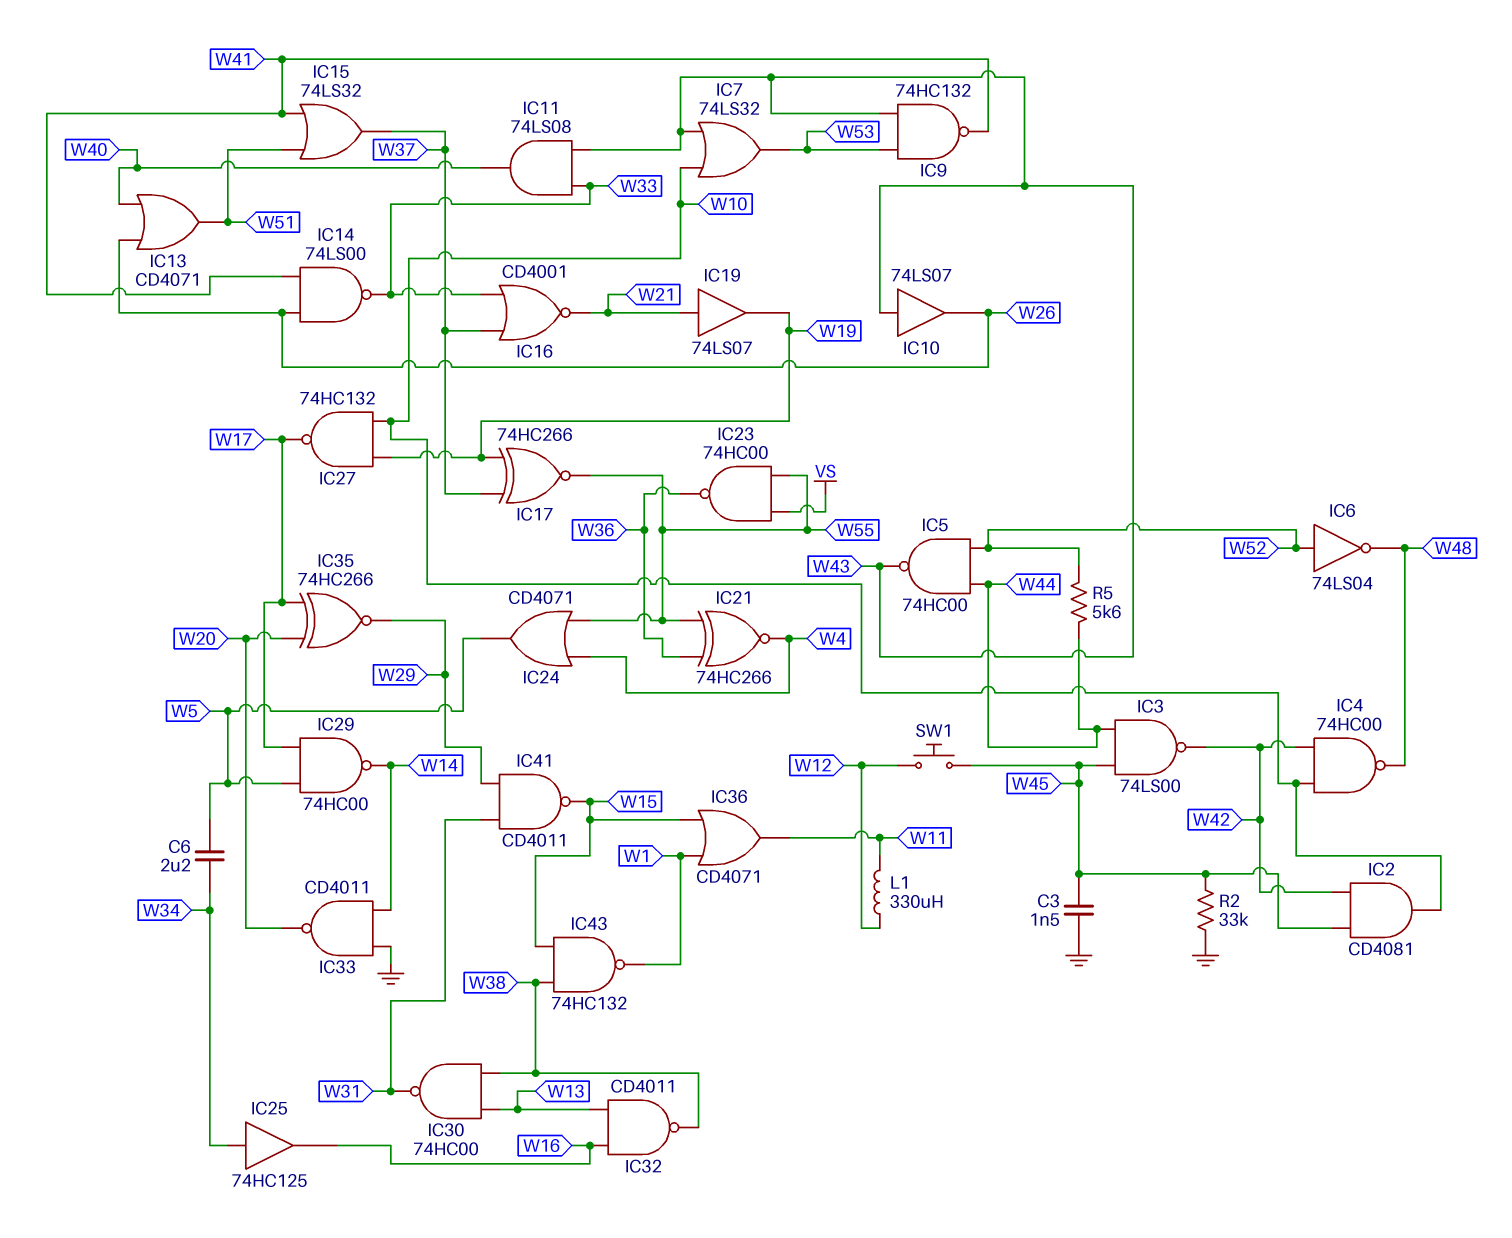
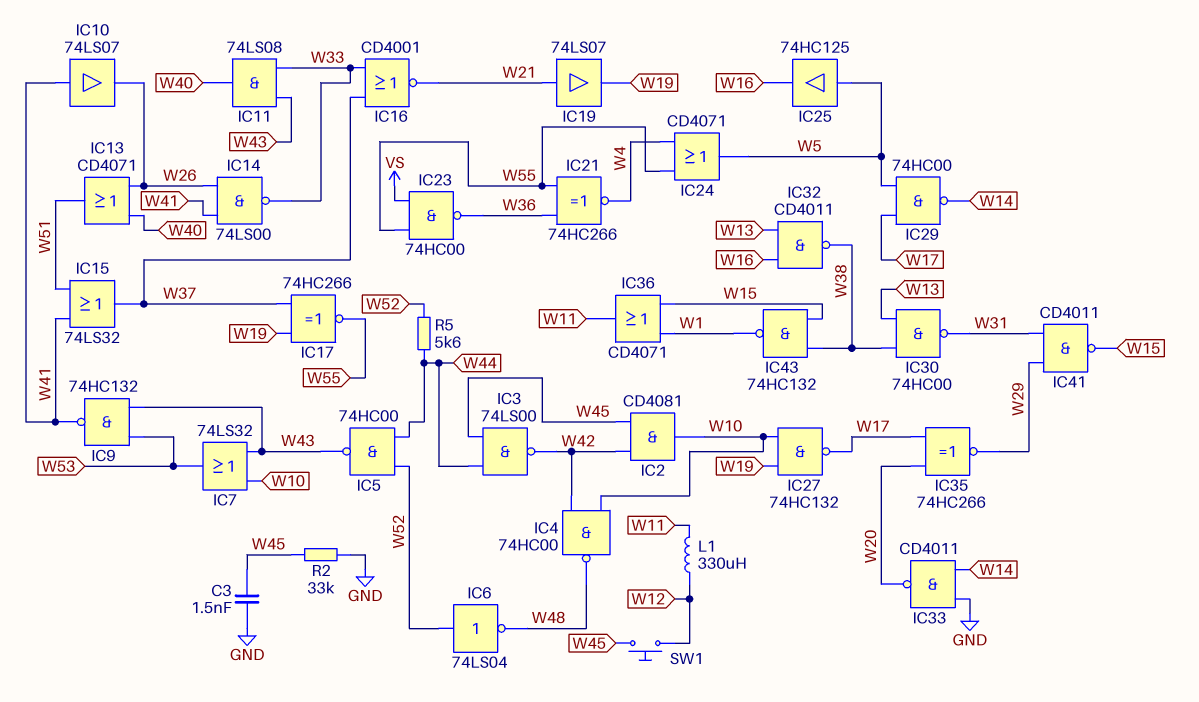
C6: 2.2uF (W5, W34) -> none
IC10: buffer 74LS07 (in W43, out W26) -> buffer 74LS07 (in W41, out W26)
IC25: buffer 74HC125 (in W34, out W16) -> buffer 74HC125 (in W5, out W16)

